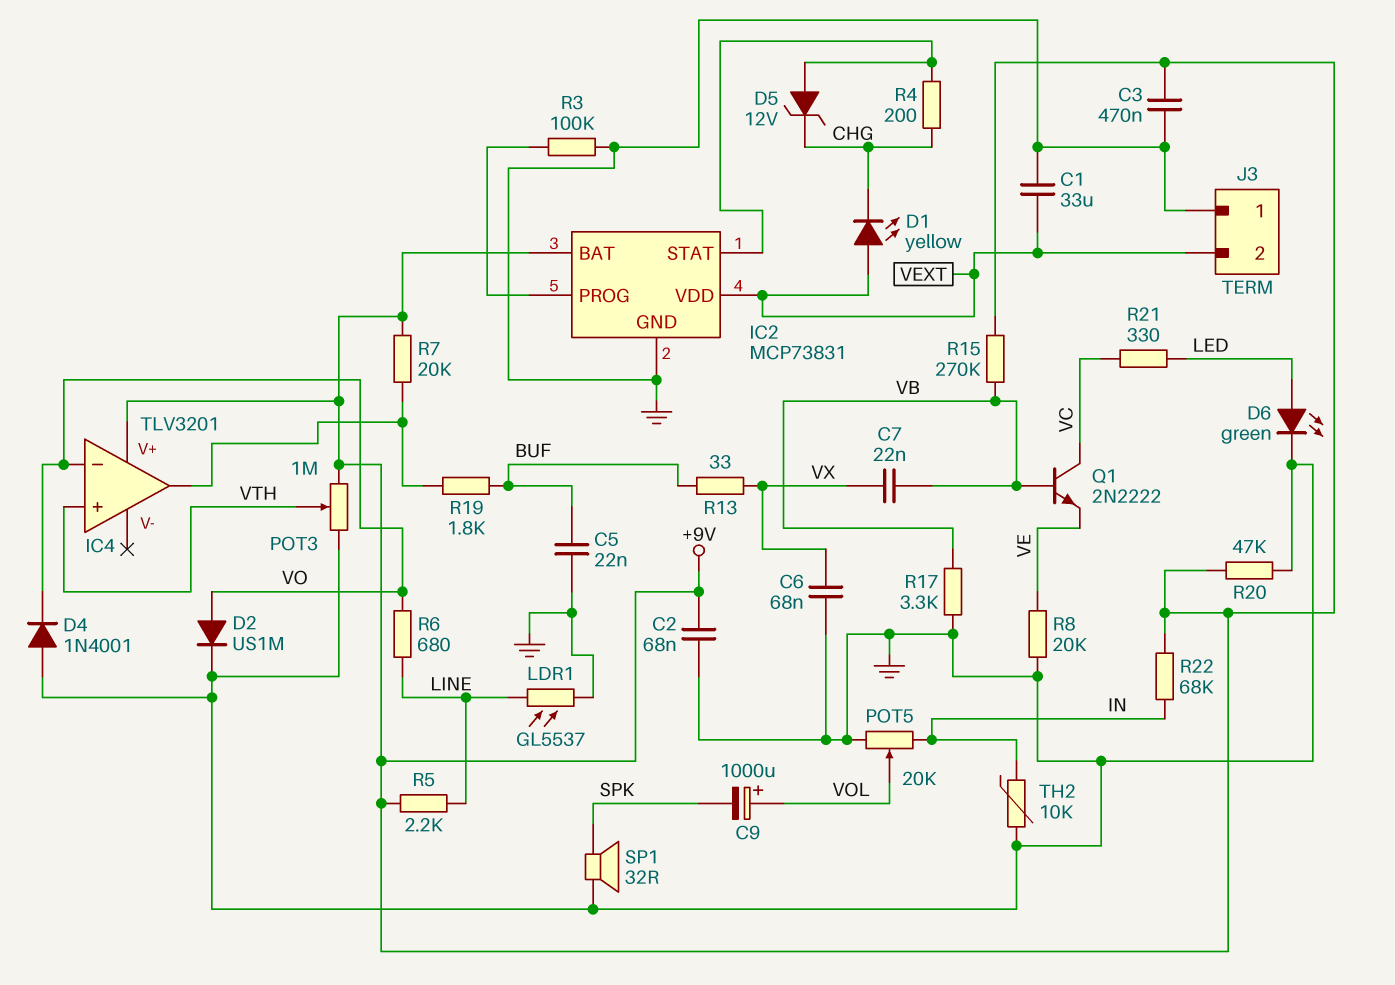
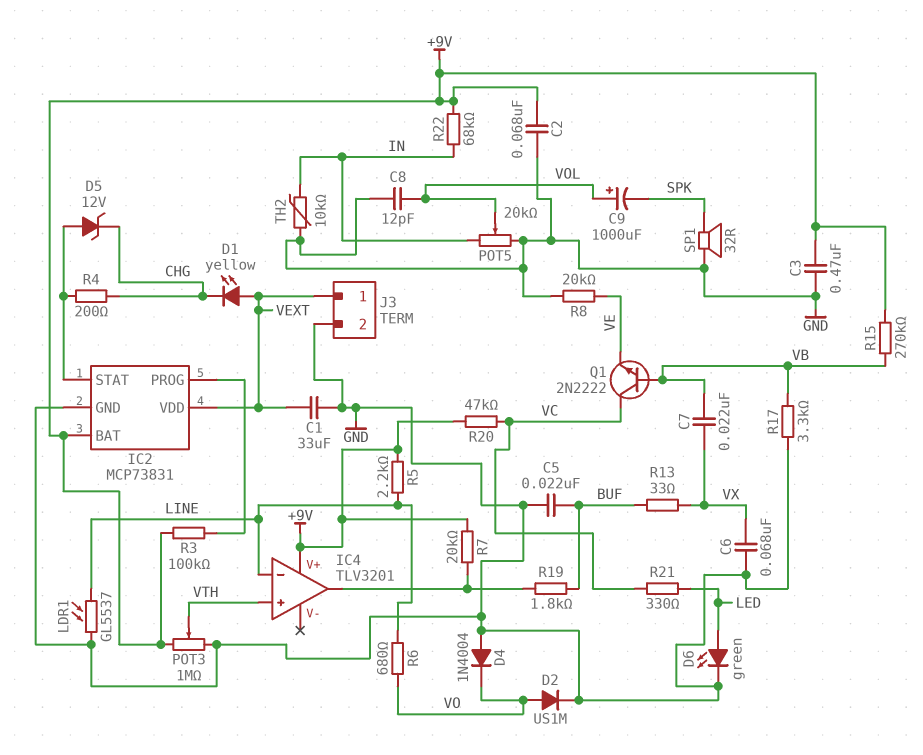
C8: none -> 12pF (GND, VOL)
D4: diode 1N4001 (A GND, K VO) -> diode 1N4004 (A GND, K VO)
IC4 pin in-: VO -> LINE
J3 pin 1: GND -> VEXT
J3 pin 2: VEXT -> GND
R3: 100k (GND, IC2/PROG) -> 100k (+9V, IC2/PROG)
R20: 47k (+9V, GND) -> 47k (+9V, VC)

